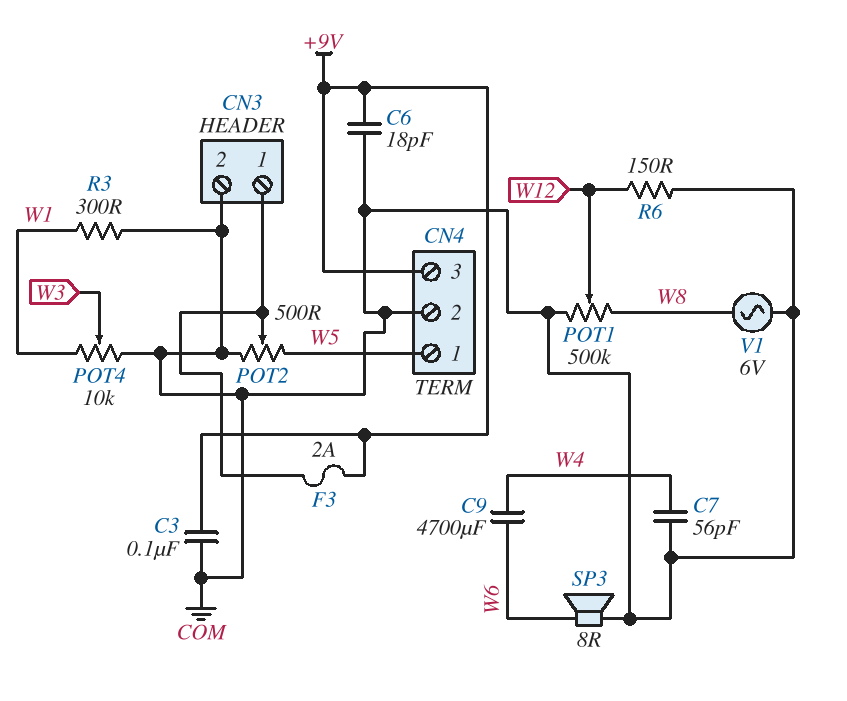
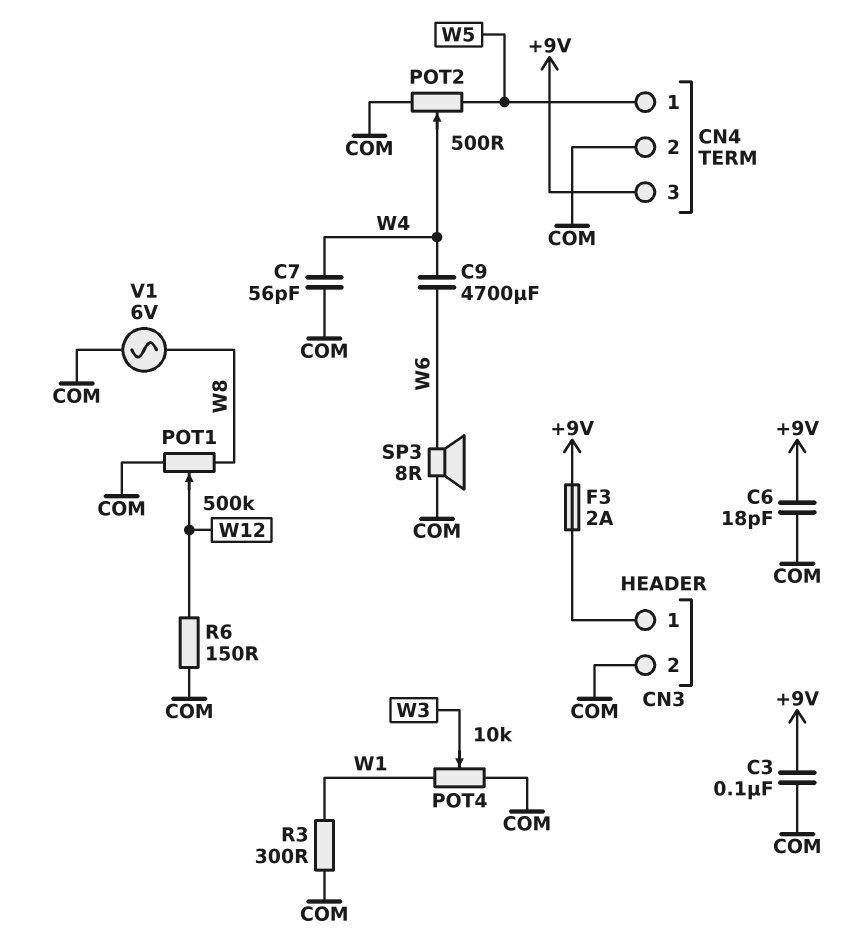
POT2: 500 (COM, W5, wiper CN3/1) -> 500 (COM, W5, wiper W4)

